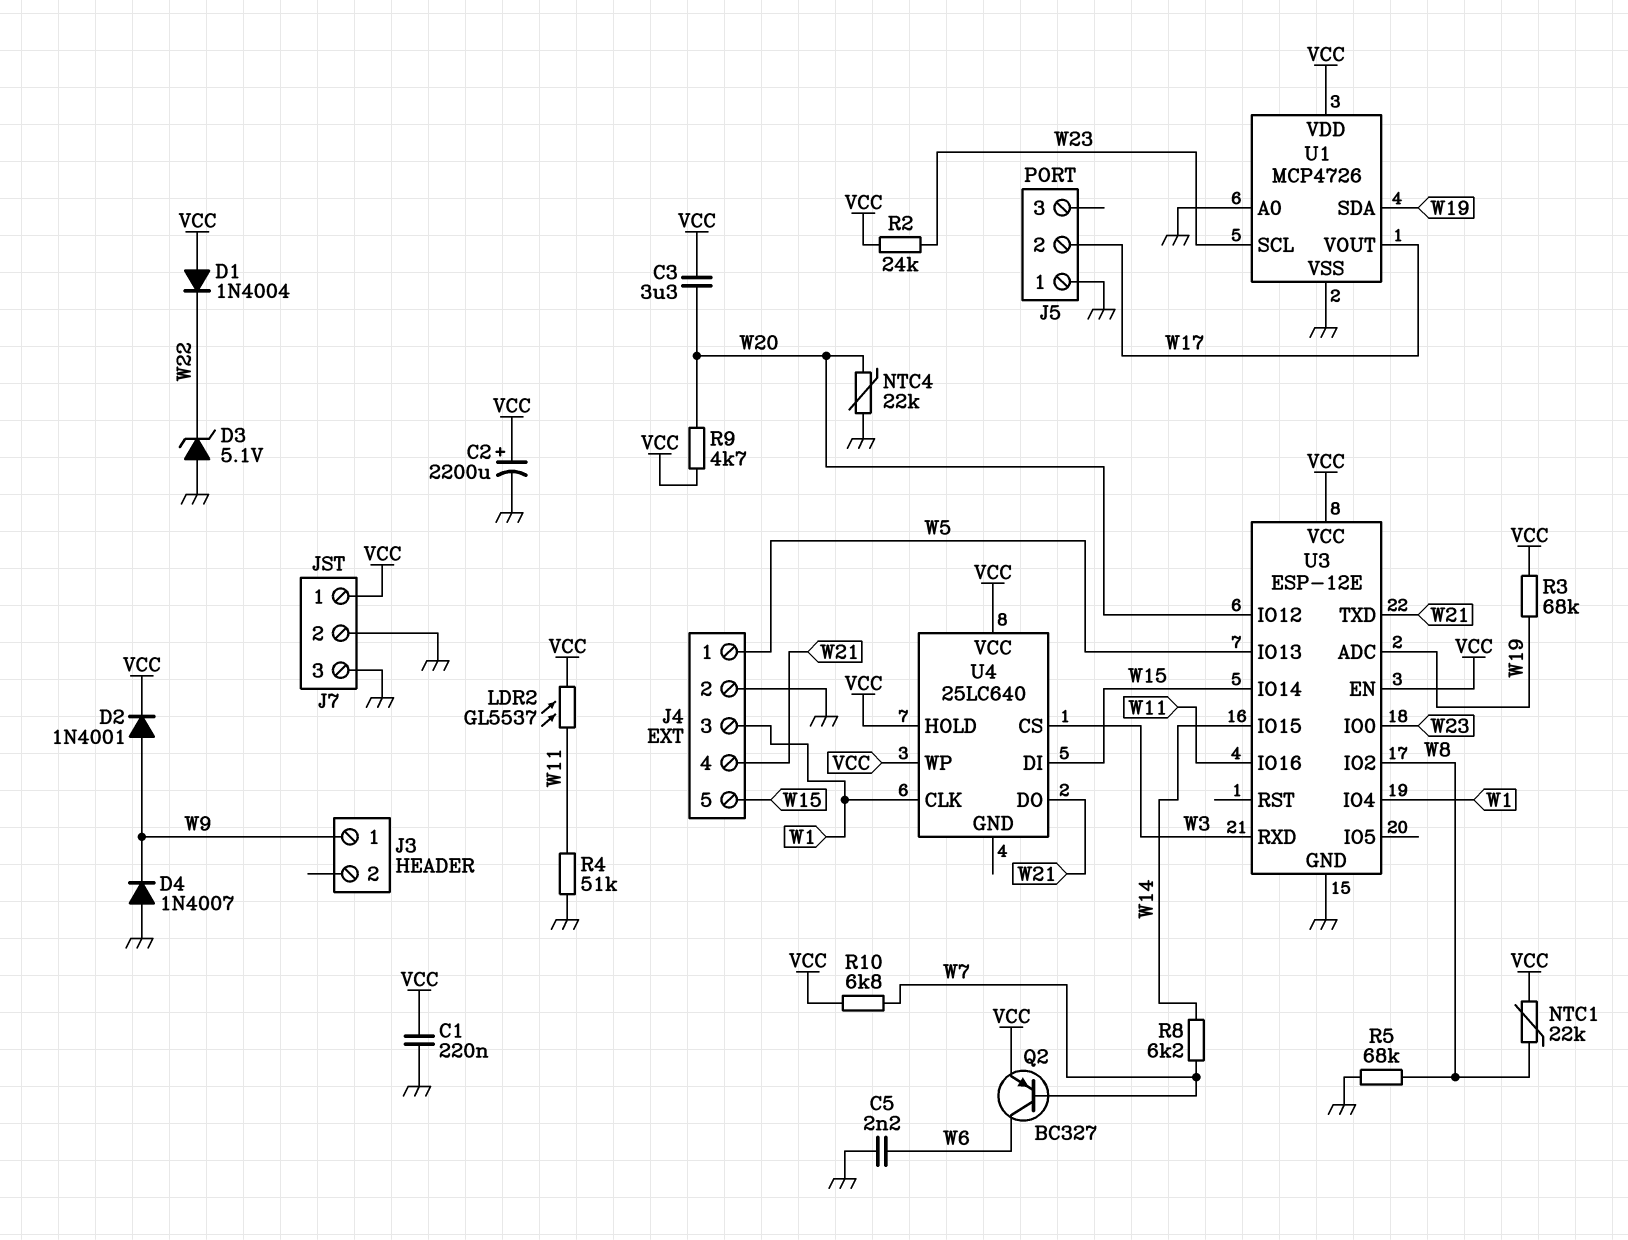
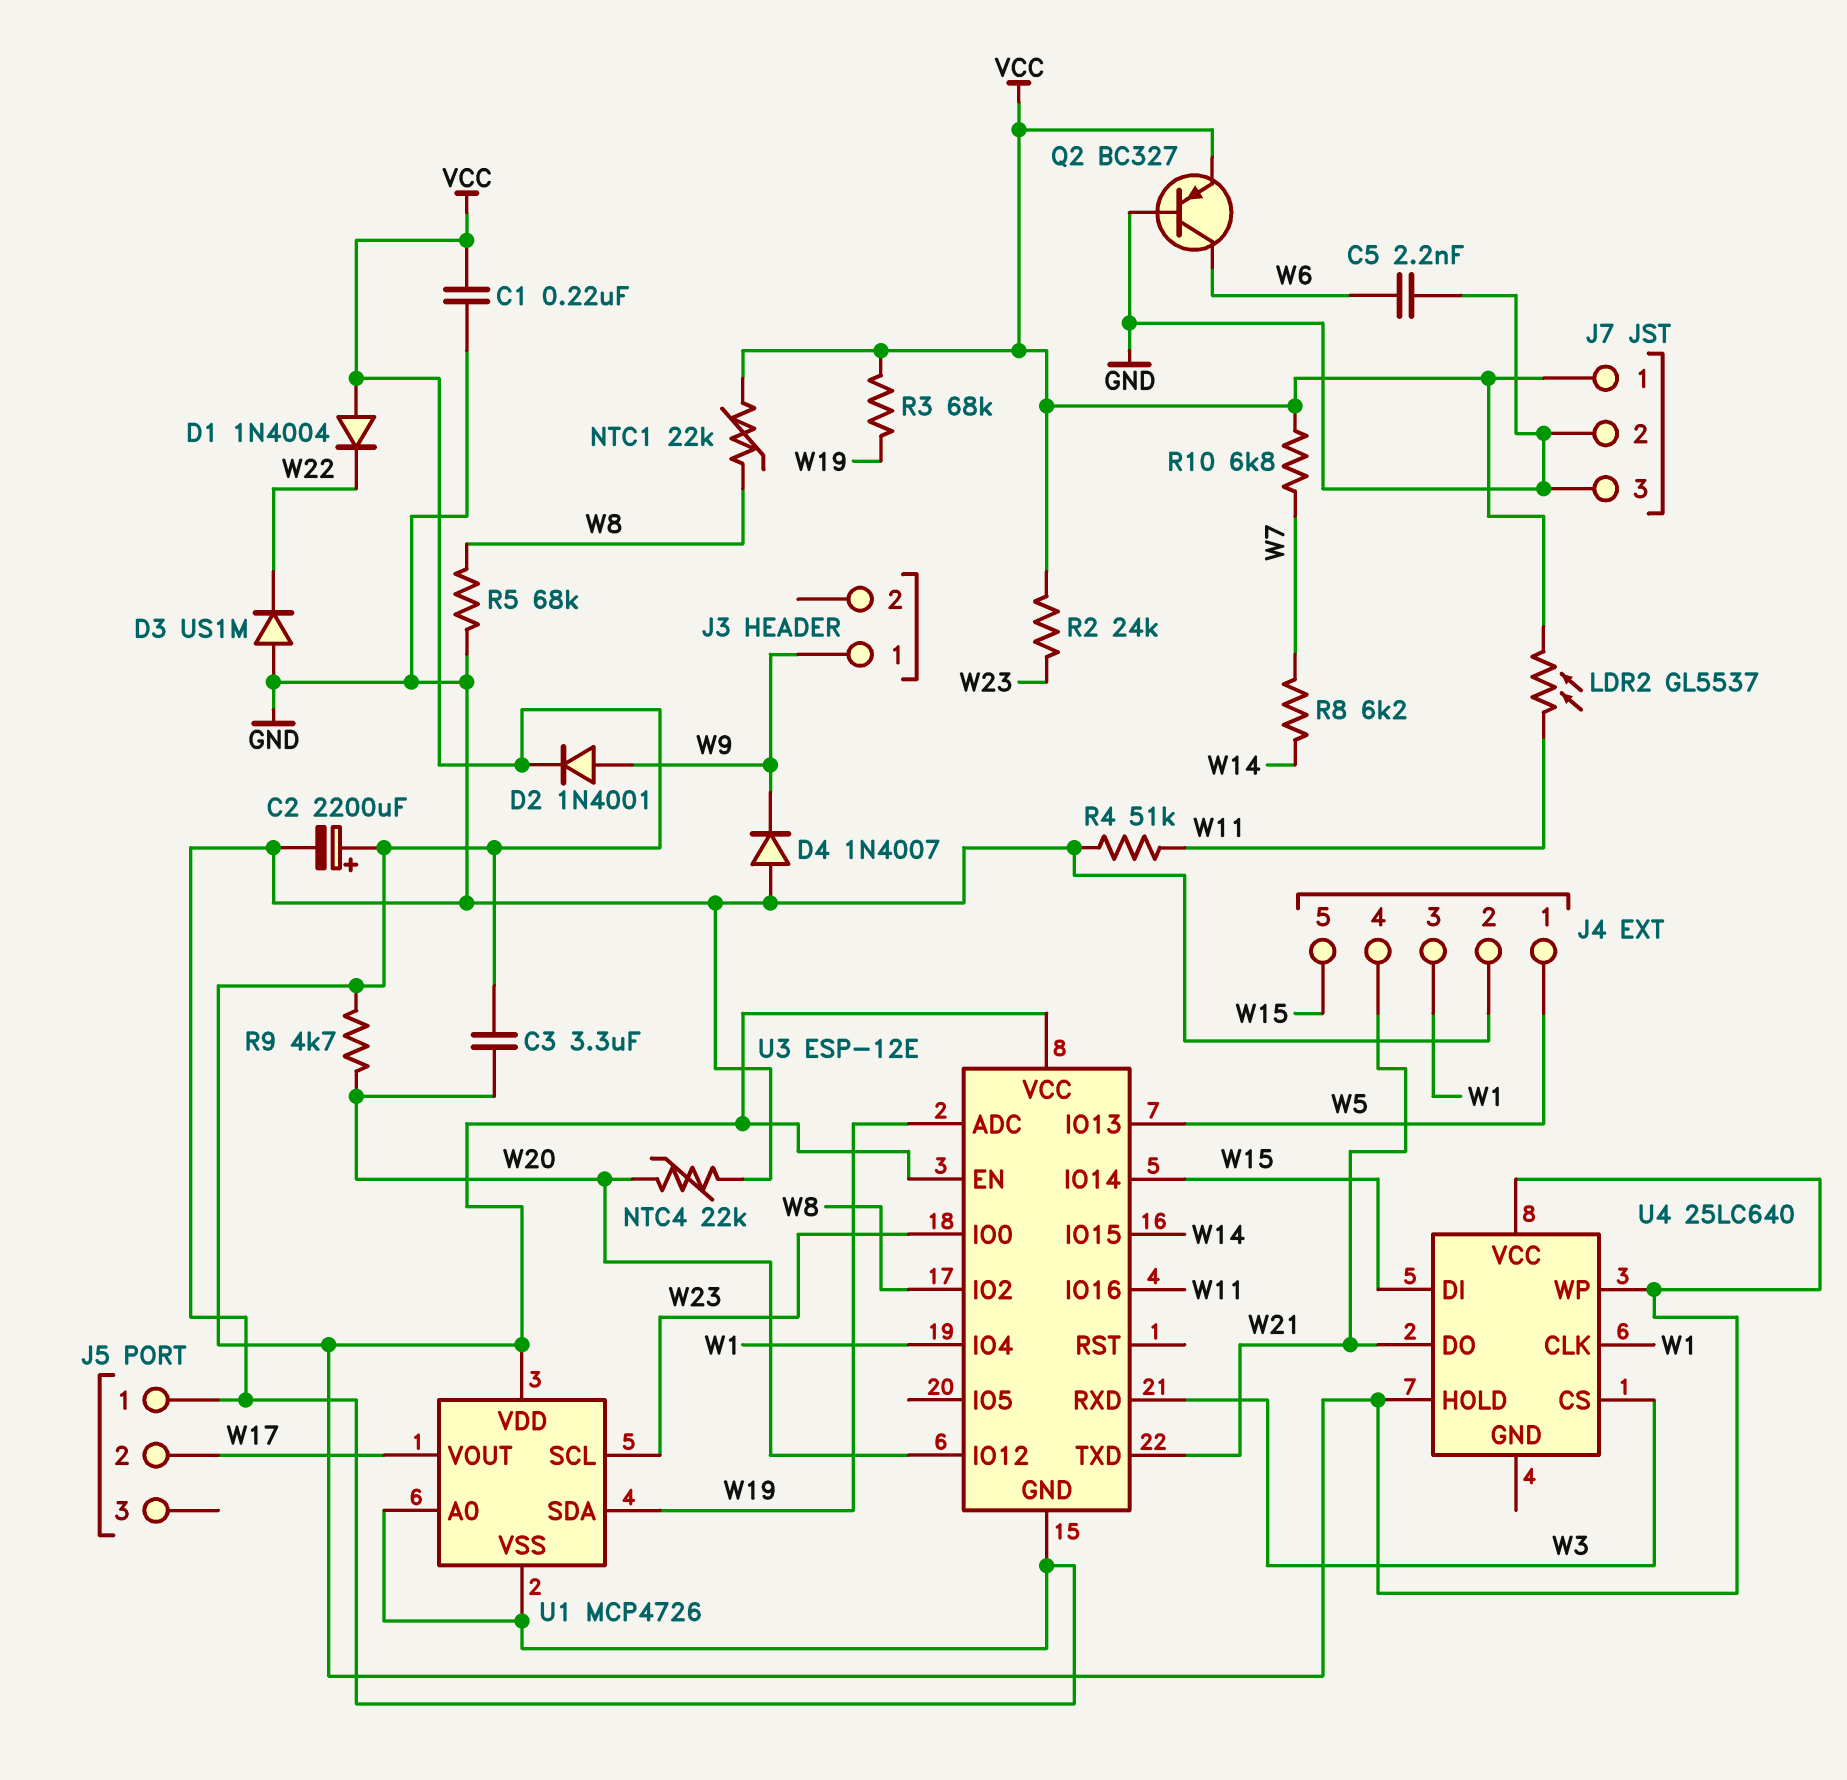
D3: zener 5.1V (A GND, K W22) -> diode US1M (A GND, K W22)
Q2: PNP BC327 (B W7, C W6, E VCC) -> PNP BC327 (B GND, C W6, E VCC)

